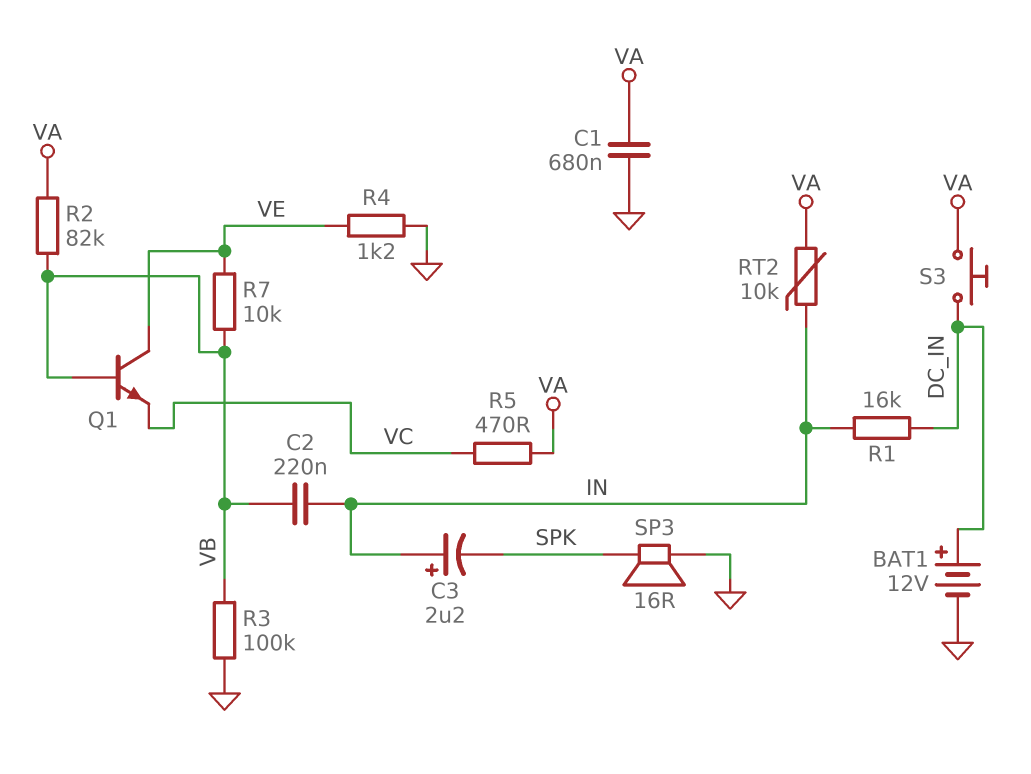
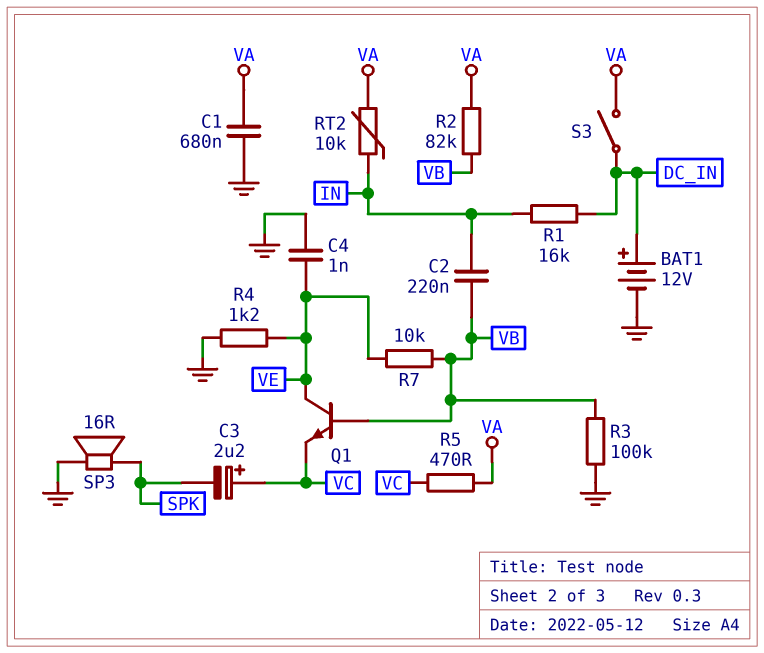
C3: 2.2uF (plus IN, minus SPK) -> 2.2uF (plus VC, minus SPK)
C4: none -> 1nF (GND, VE)
S3: button (DC_IN, VA) -> switch (DC_IN, VA)

